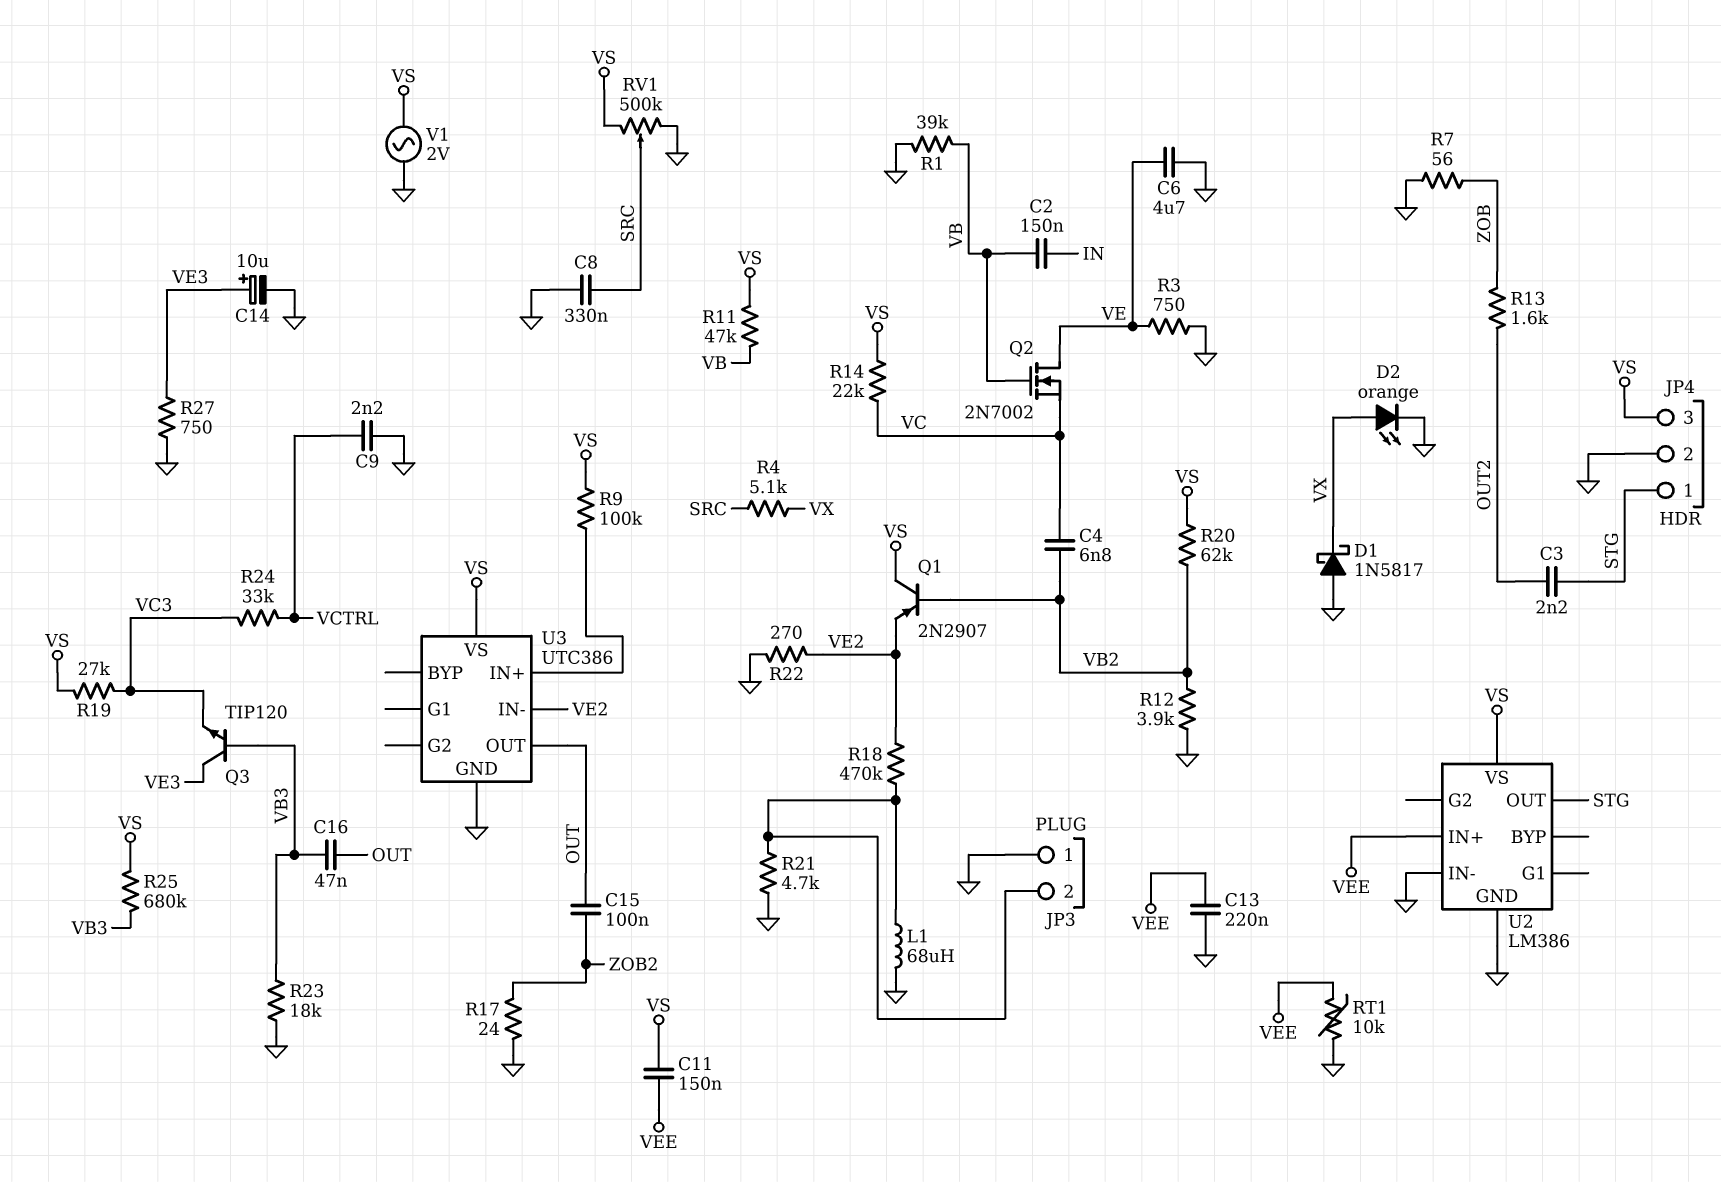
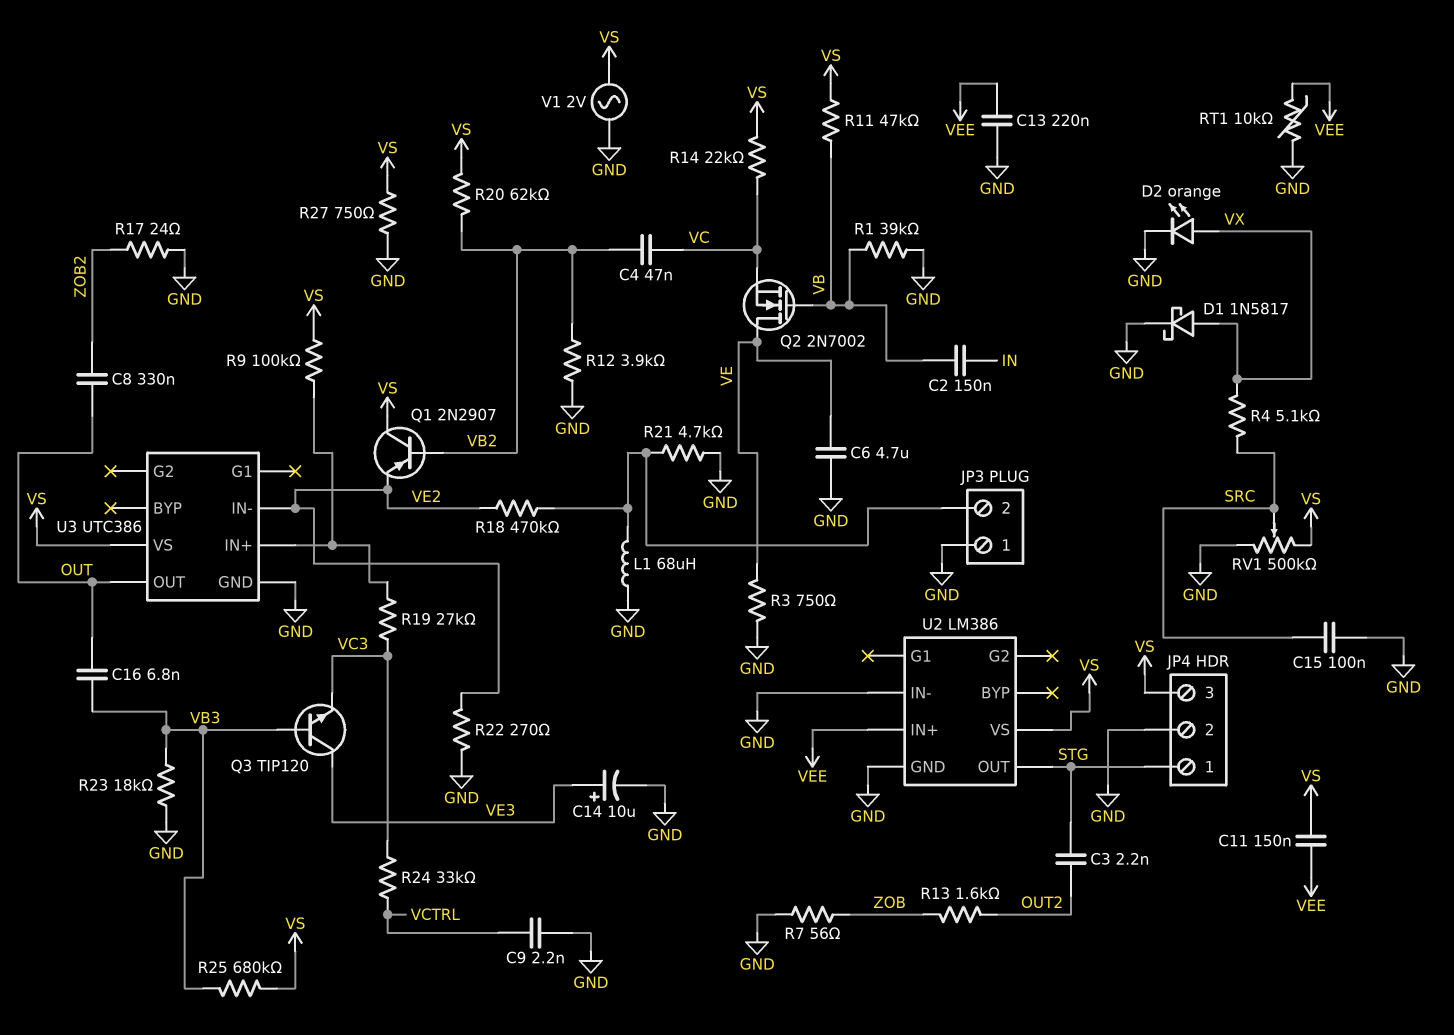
C4: 6.8nF (VB2, VC) -> 47nF (VB2, VC)
C8: 330nF (GND, SRC) -> 330nF (OUT, ZOB2)
C15: 100nF (OUT, ZOB2) -> 100nF (GND, SRC)
C16: 47nF (OUT, VB3) -> 6.8nF (OUT, VB3)
D1: schottky 1N5817 (A GND, K VX) -> schottky 1N5817 (A VX, K GND)
R19: 27k (VC3, VS) -> 27k (U3/IN+, VC3)
R27: 750 (GND, VE3) -> 750 (GND, VS)

